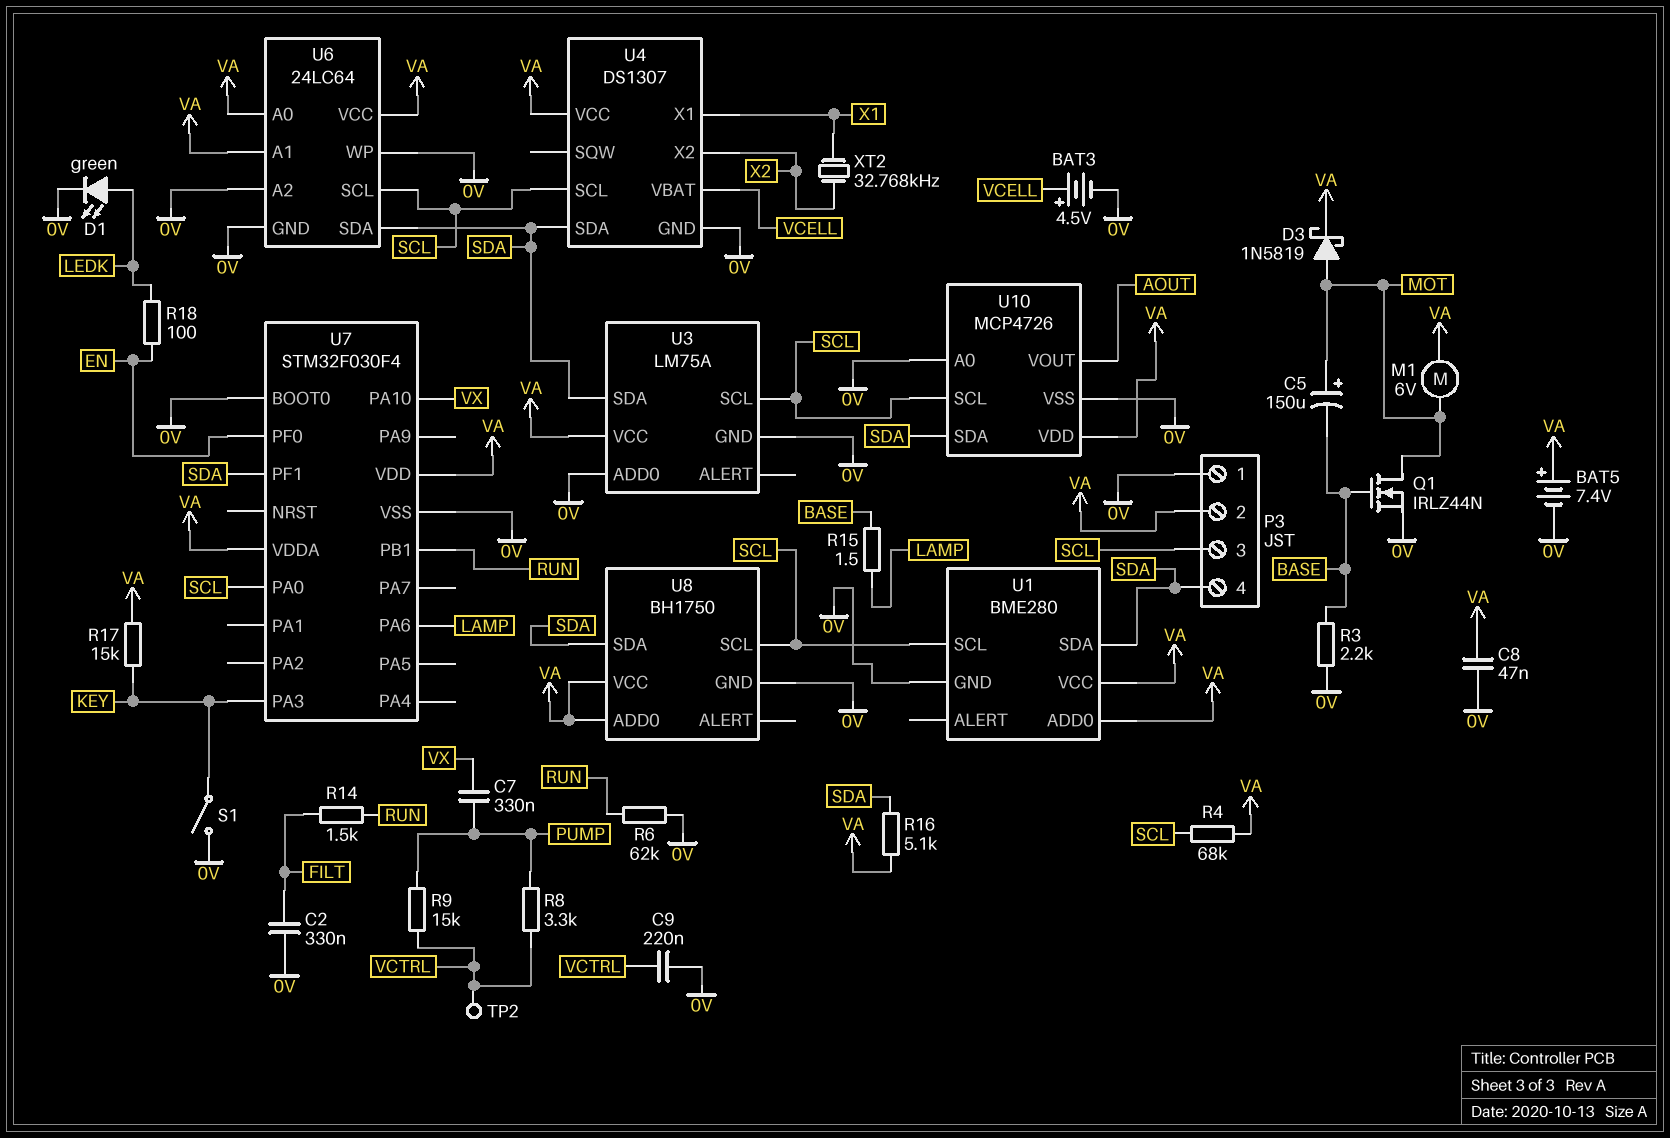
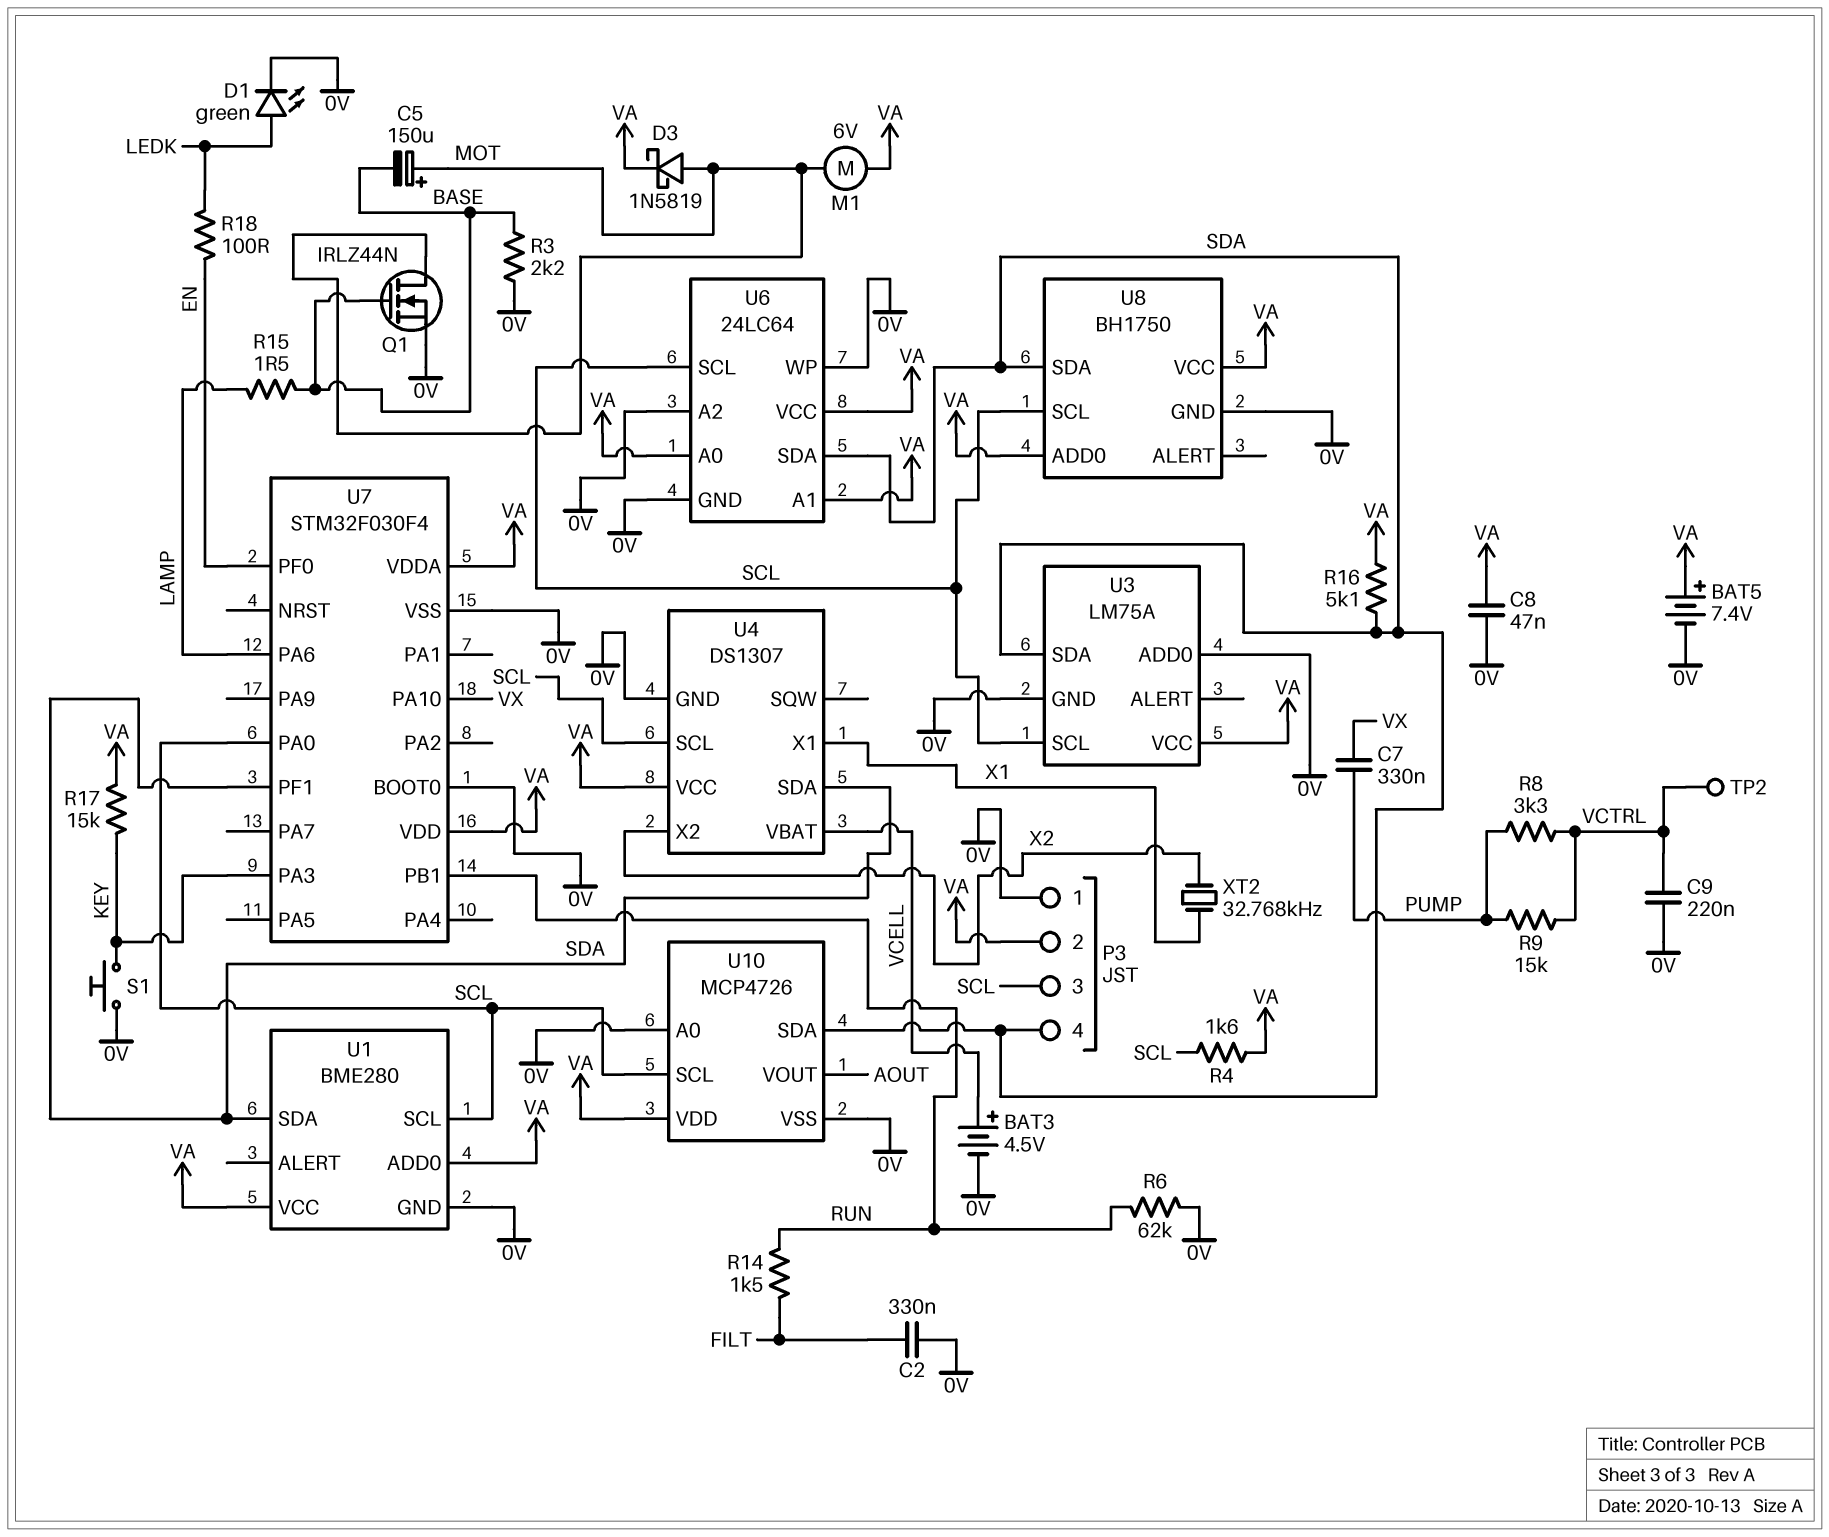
R4: 68k (SCL, VA) -> 1.6k (SCL, VA)
S1: switch (0V, KEY) -> button (0V, KEY)

